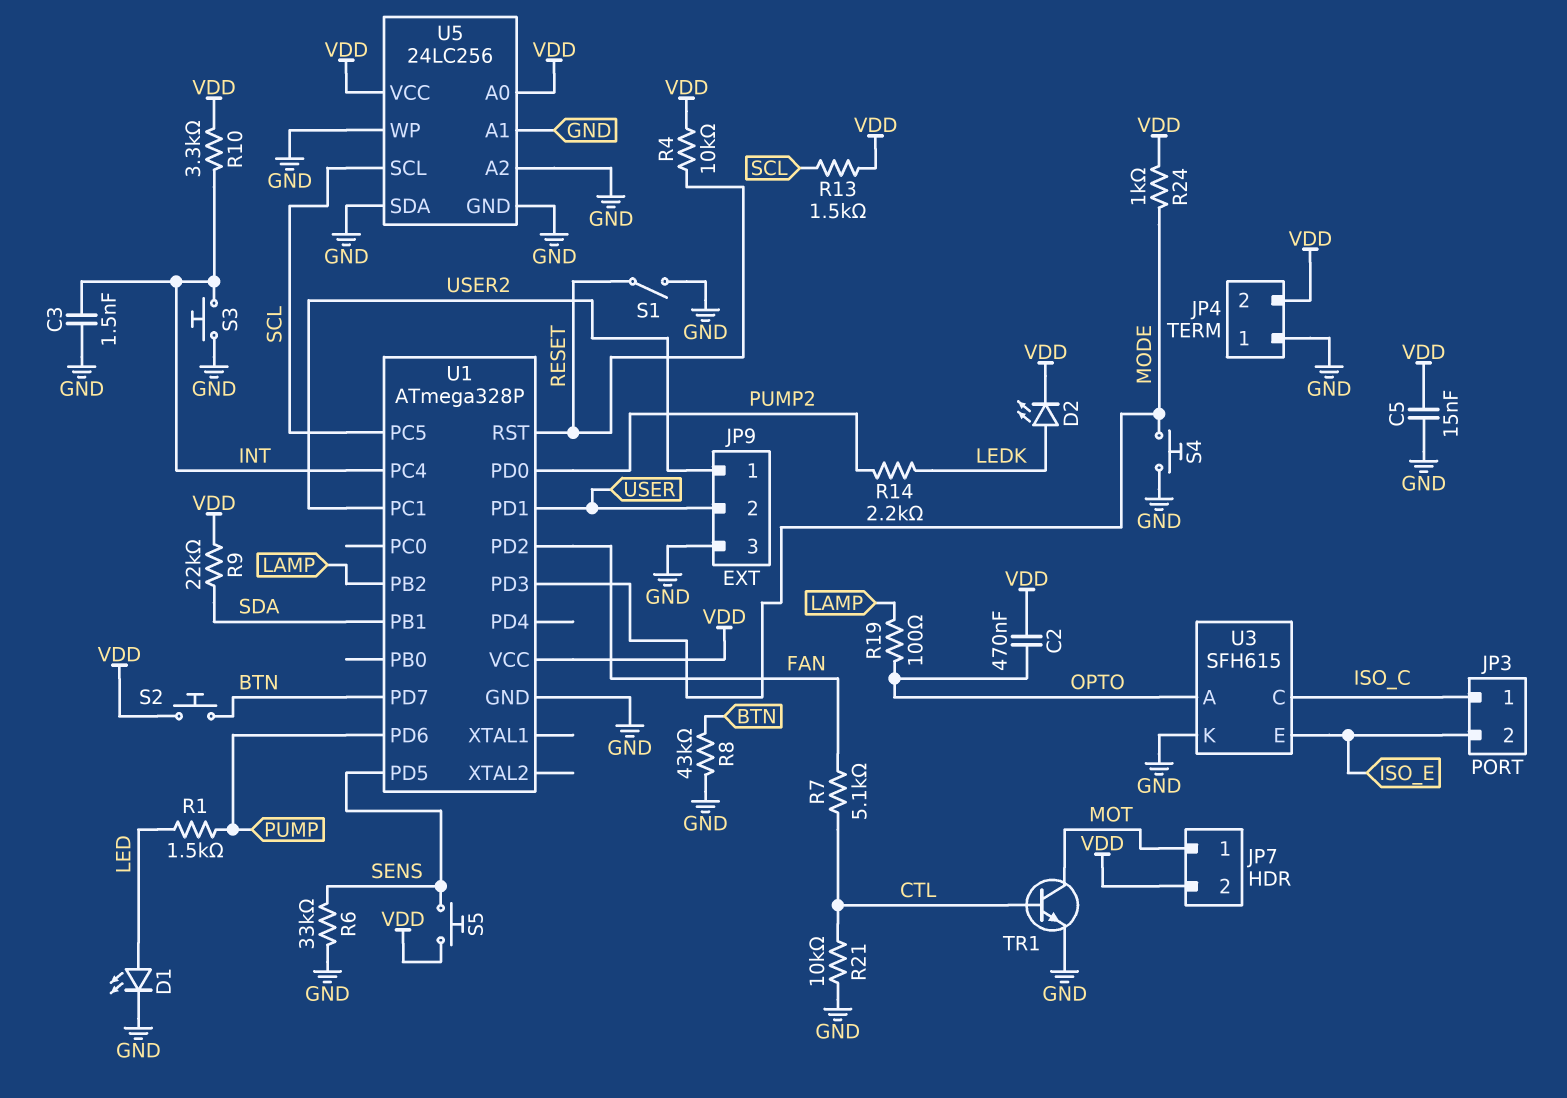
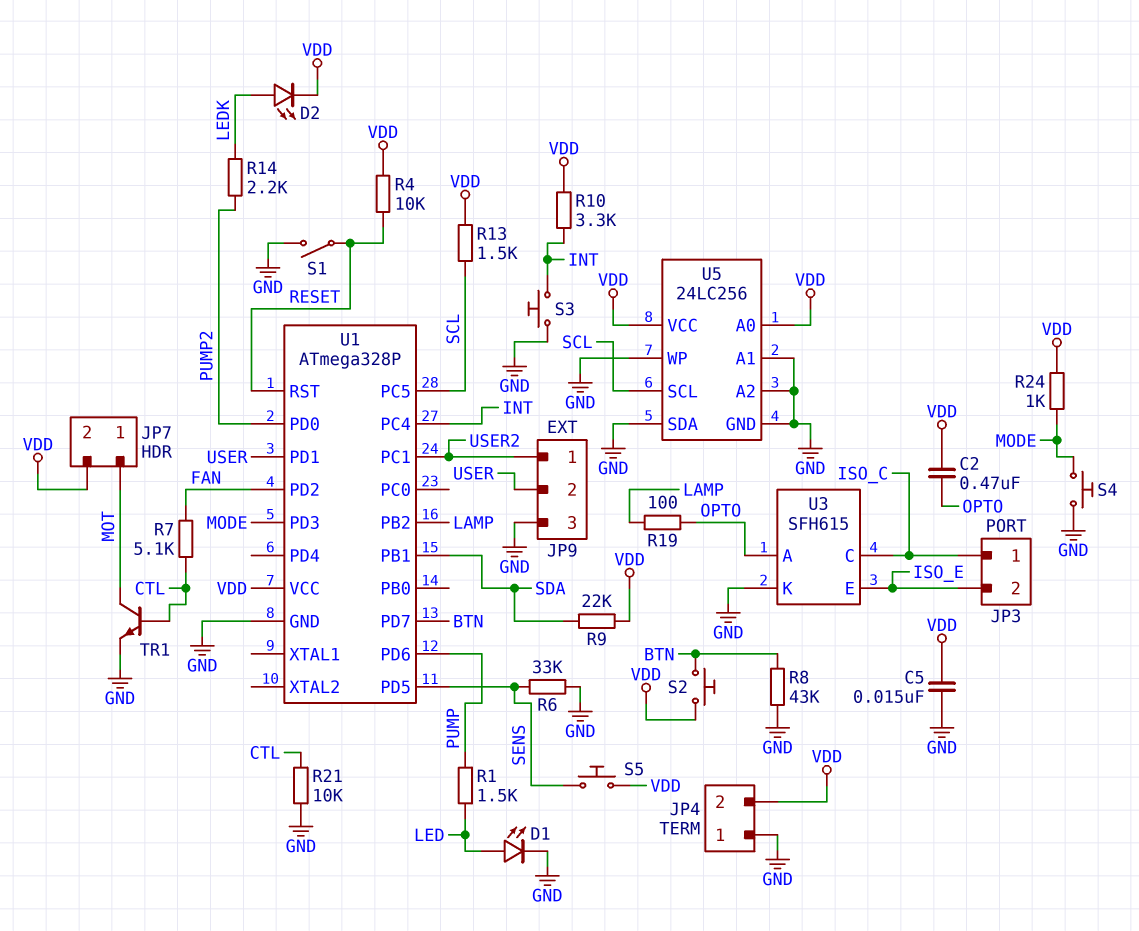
C3: 1.5nF (GND, INT) -> none

